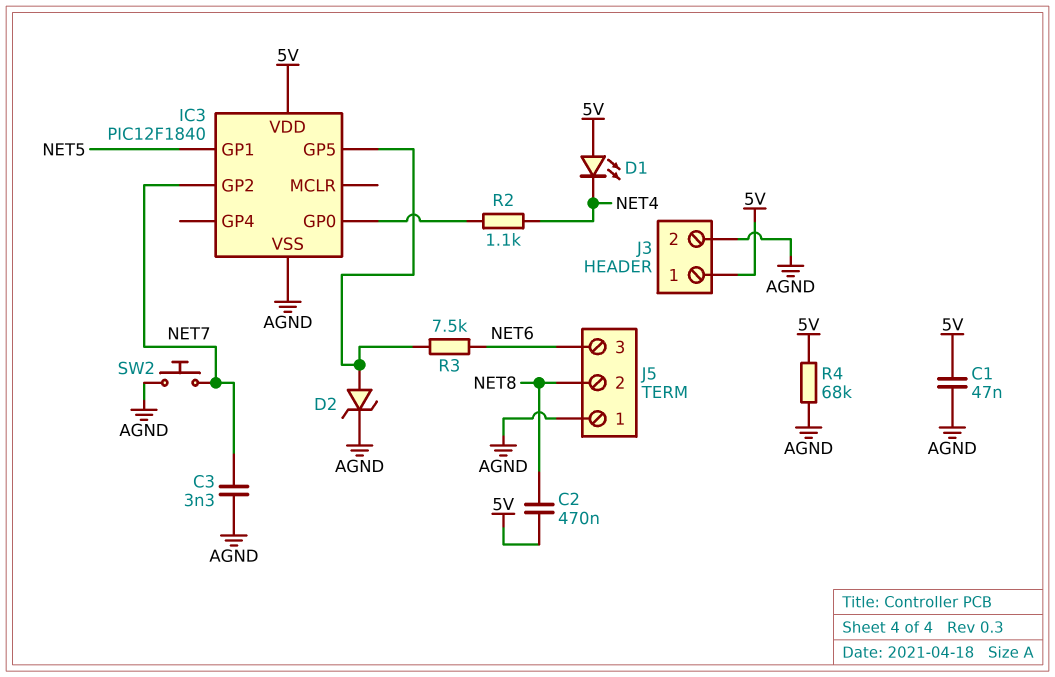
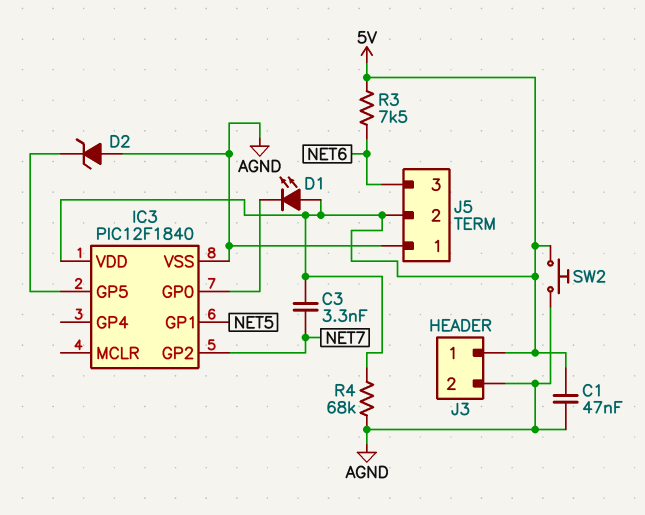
C2: 470nF (5V, NET8) -> none
C3: 3.3nF (AGND, NET7) -> 3.3nF (5V, NET7)
D1: LED (A 5V, K NET4) -> LED (A 5V, K IC3/GP0)
D2: zener (A IC3/GP5, K AGND) -> zener (A AGND, K IC3/GP5)
J5 pin 2: NET8 -> 5V
R2: 1.1k (IC3/GP0, NET4) -> none
R3: 7.5k (IC3/GP5, NET6) -> 7.5k (5V, NET6)
SW2: button (AGND, NET7) -> button (5V, AGND)

